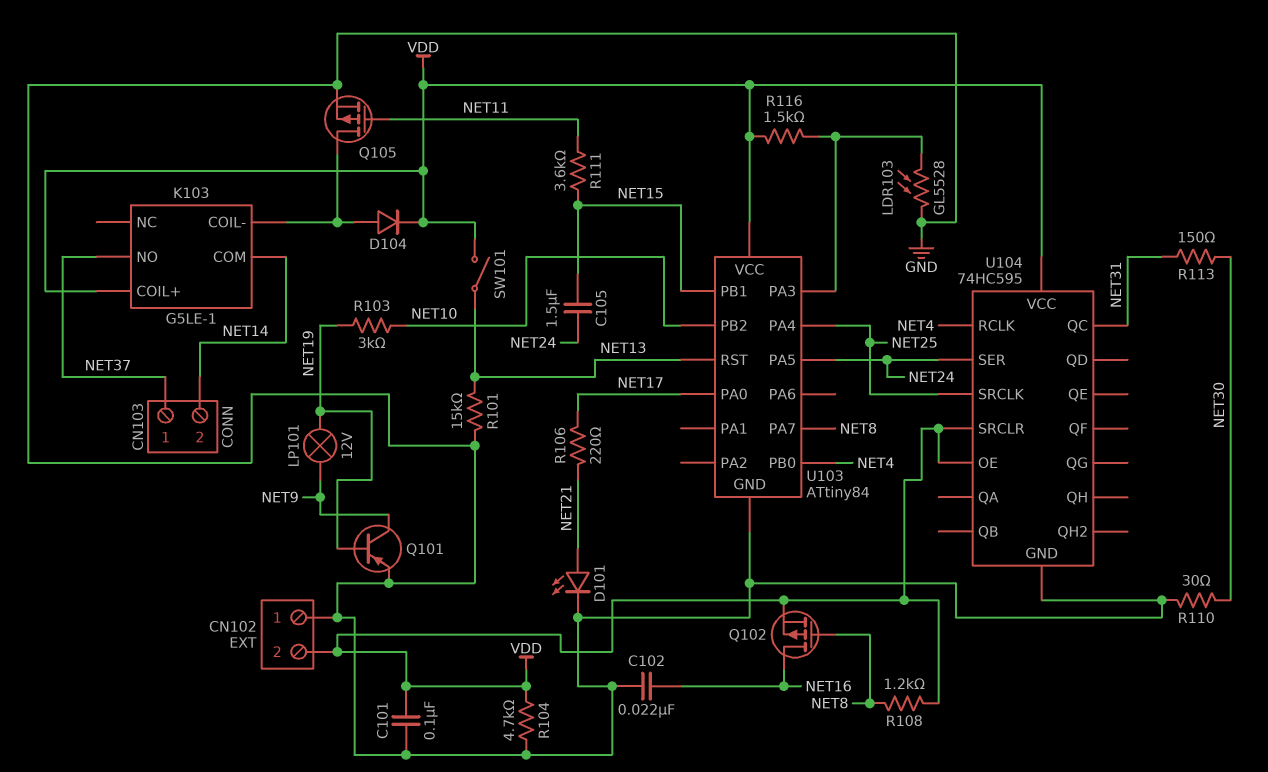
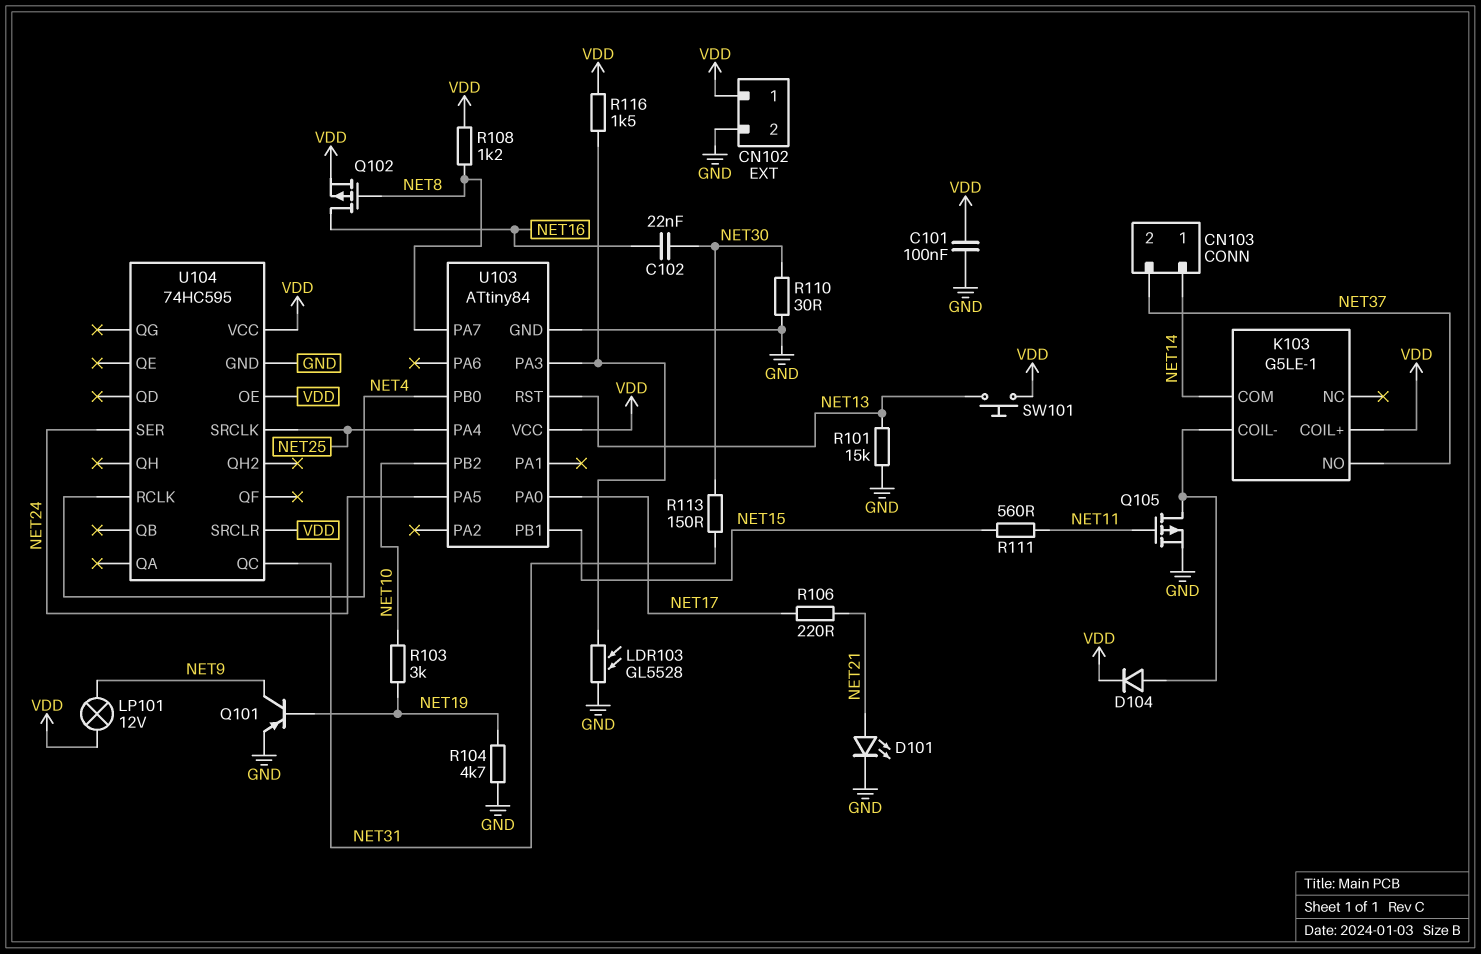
C102: 22nF (GND, NET16) -> 22nF (NET16, NET30)
C105: 1.5uF (NET15, NET24) -> none
CN102 pin 1: GND -> VDD
CN102 pin 2: VDD -> GND
CN103 pin 1: NET37 -> NET14
CN103 pin 2: NET14 -> NET37
LP101: lamp 12V (NET9, NET19) -> lamp 12V (NET9, VDD)
R104: 4.7k (GND, VDD) -> 4.7k (GND, NET19)
R111: 3.6k (NET11, NET15) -> 560 (NET11, NET15)
SW101: switch (NET13, VDD) -> button (NET13, VDD)

